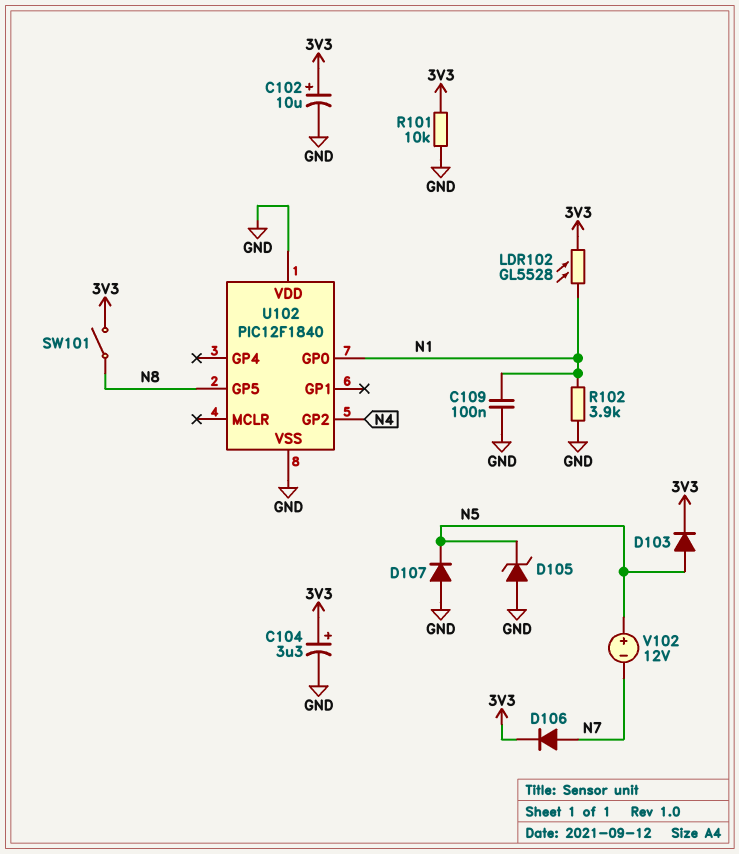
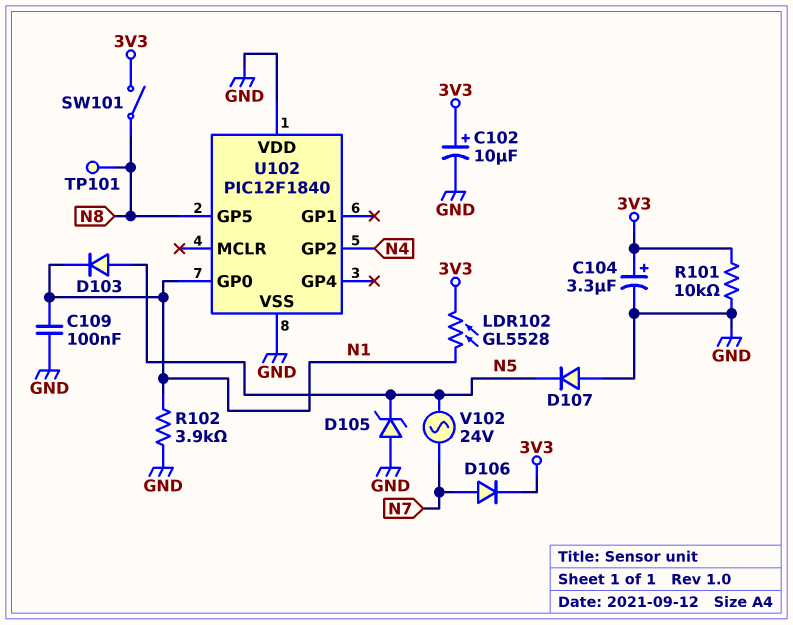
D103: diode (A N5, K 3V3) -> diode (A N5, K N1)
TP101: none -> test point (N8)
V102: 12V (plus N5, minus N7) -> AC 24V (N5, N7)

